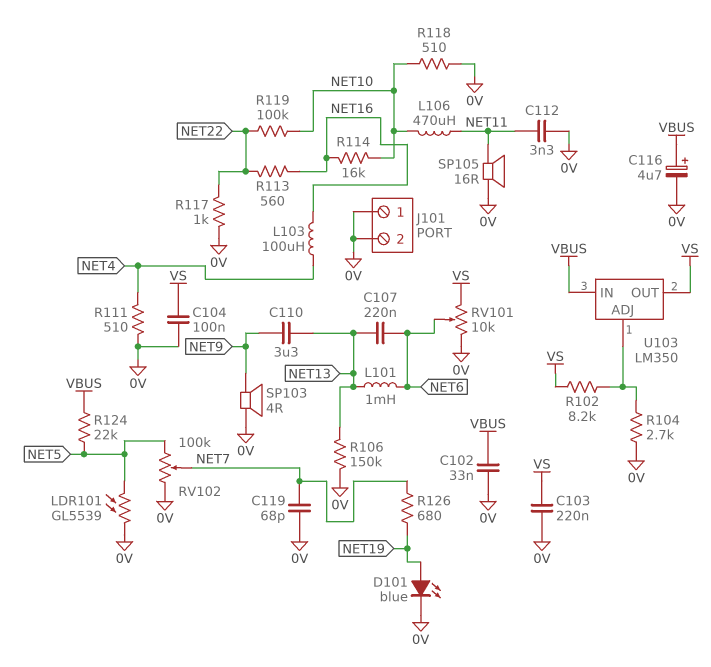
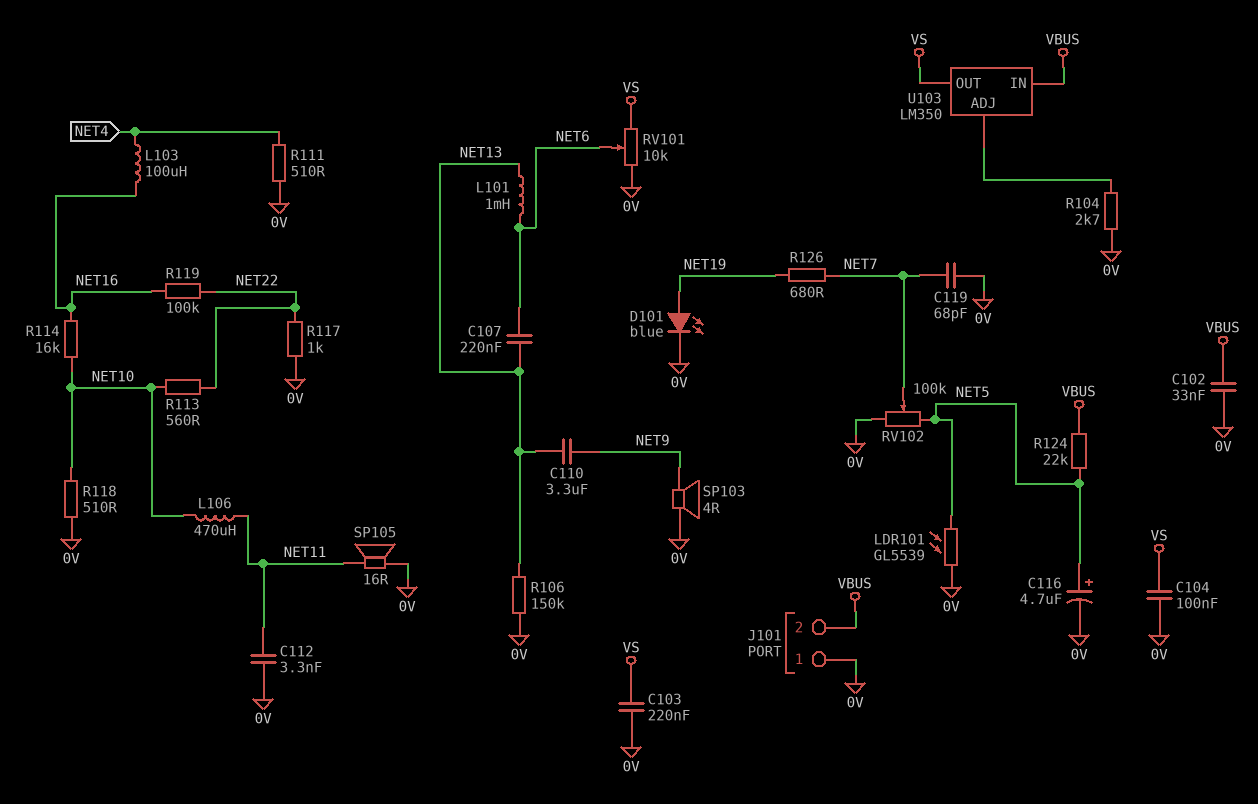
C116: 4.7uF (plus VBUS, minus 0V) -> 4.7uF (plus NET5, minus 0V)
J101 pin 2: 0V -> VBUS
R102: 8.2k (U103/ADJ, VS) -> none
R113: 560 (NET16, NET22) -> 560 (NET10, NET22)
R119: 100k (NET10, NET22) -> 100k (NET16, NET22)

